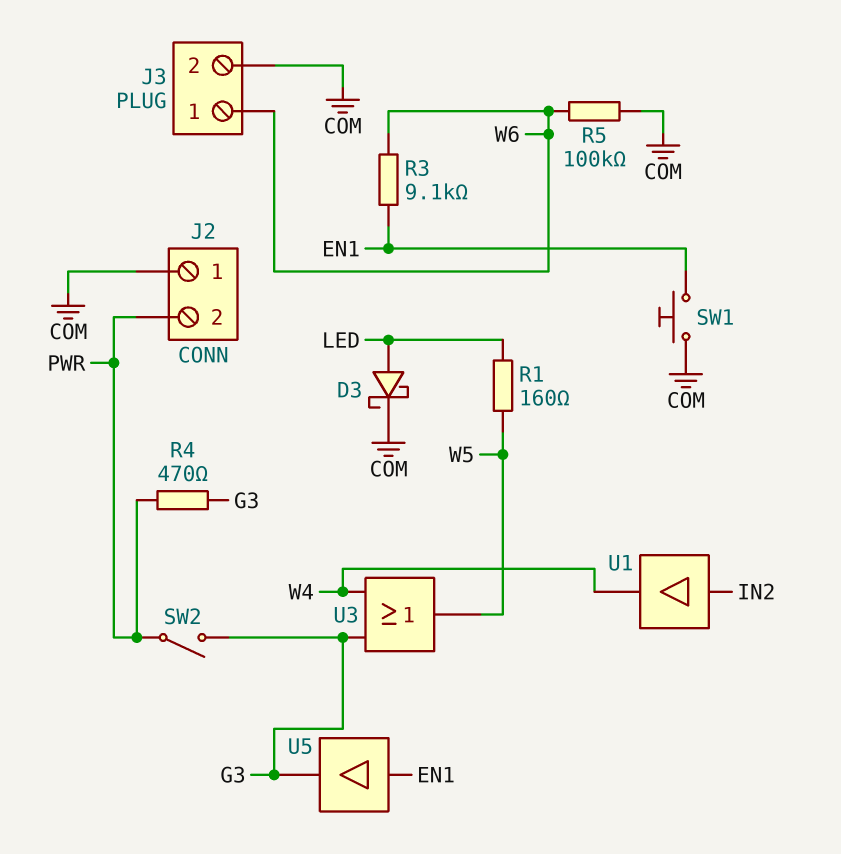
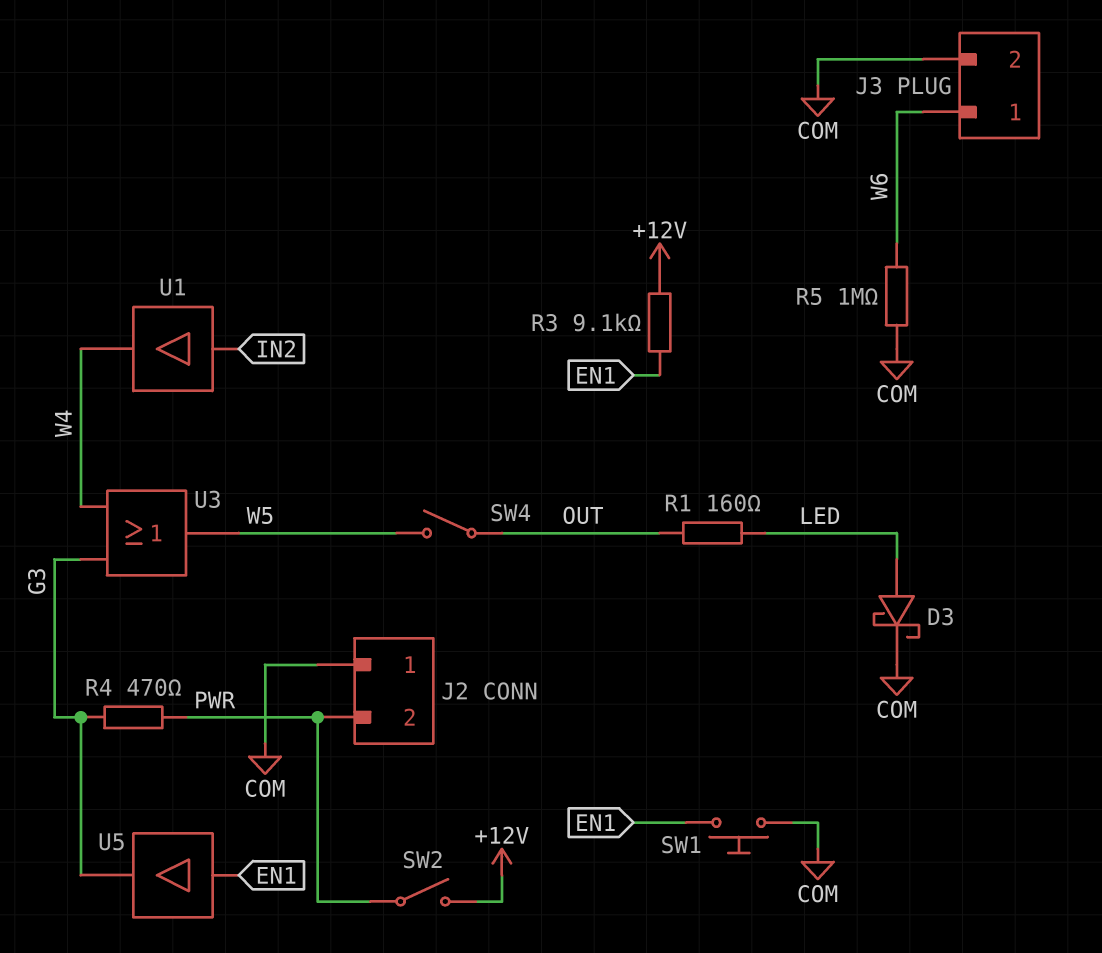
R1: 160 (LED, W5) -> 160 (LED, OUT)
R3: 9.1k (EN1, W6) -> 9.1k (+12V, EN1)
R5: 100k (COM, W6) -> 1M (COM, W6)
SW2: switch (G3, PWR) -> switch (+12V, PWR)
SW4: none -> switch (OUT, W5)

